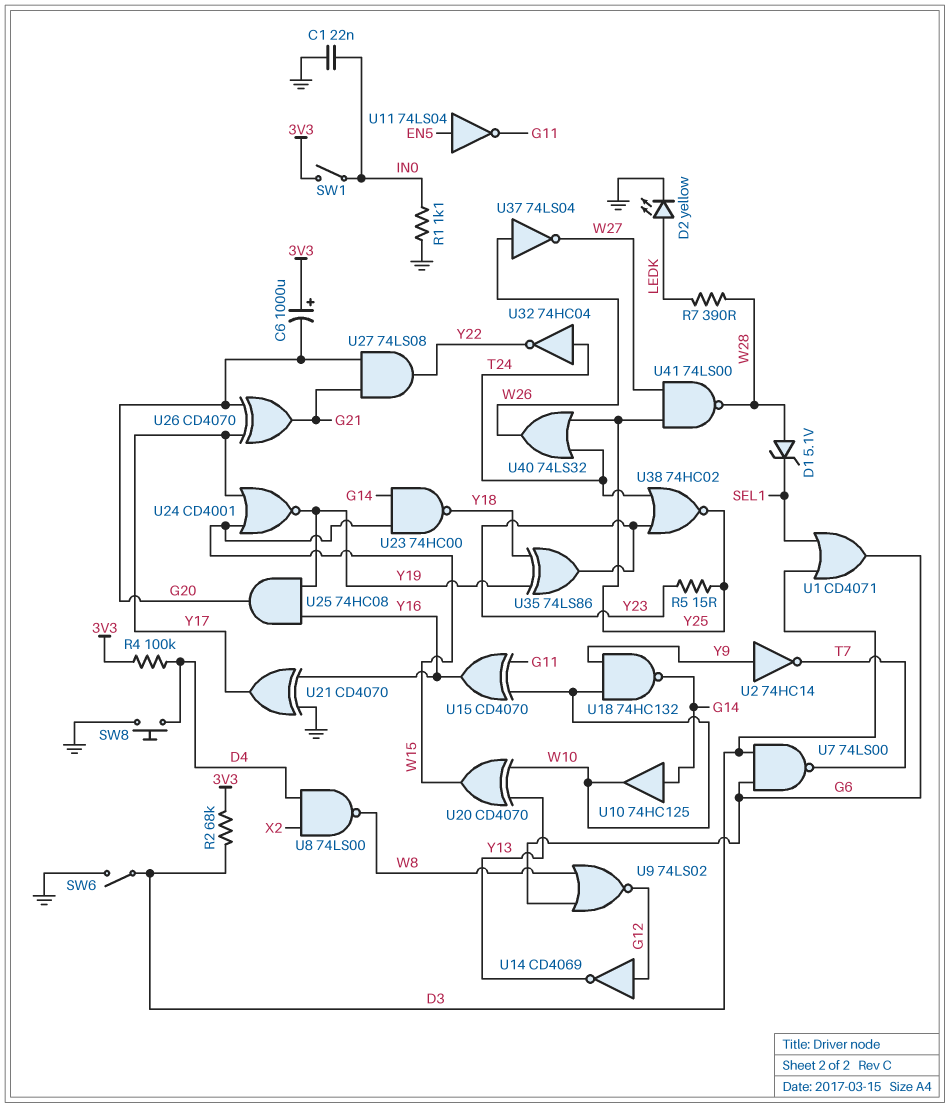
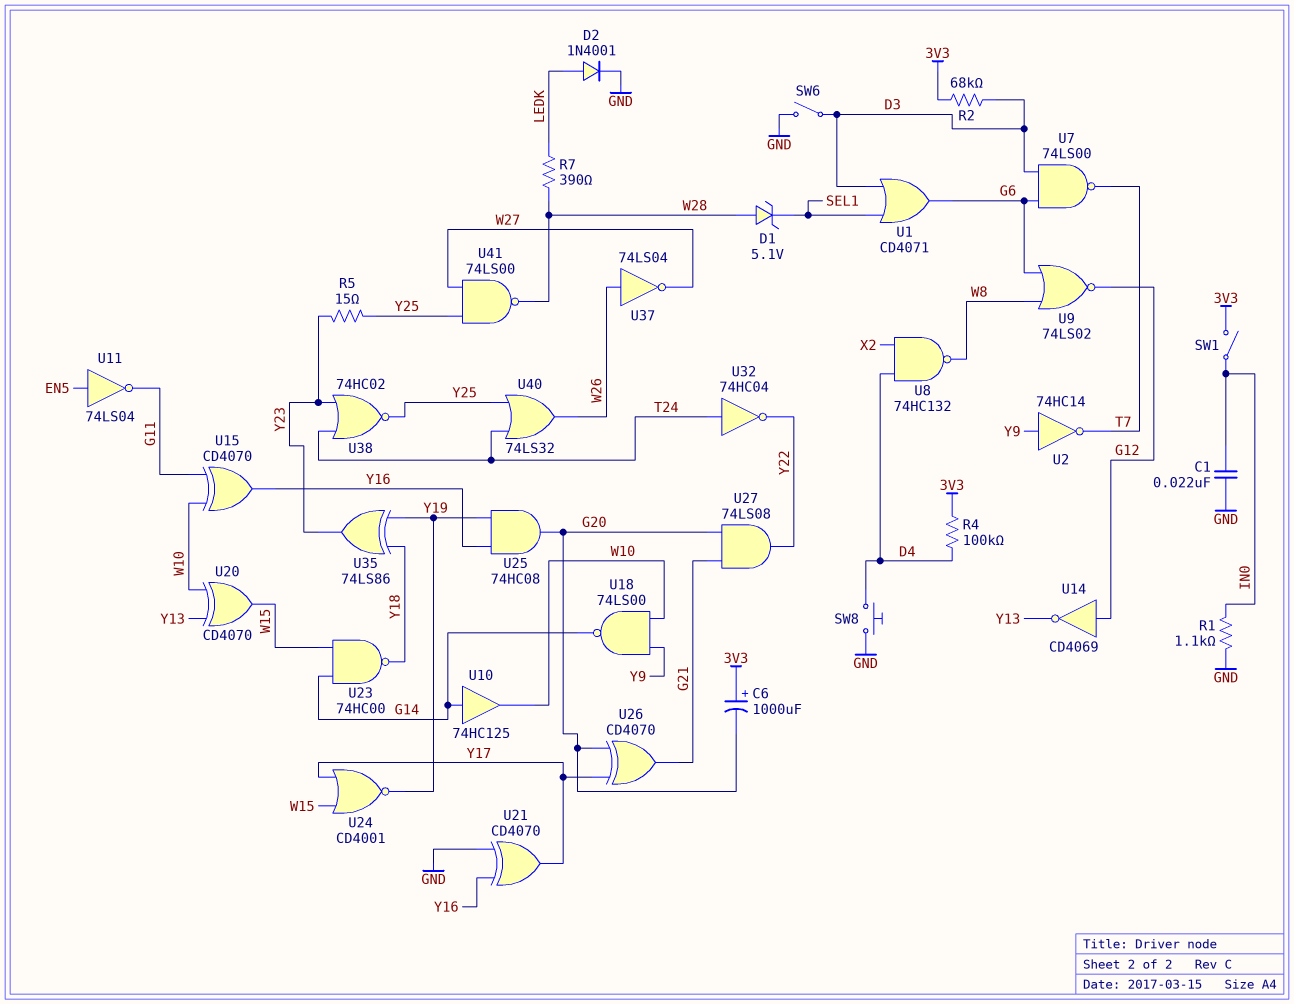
D2: LED yellow (A LEDK, K GND) -> diode 1N4001 (A LEDK, K GND)
U8: NAND 74LS00 (in D4, in X2, out W8) -> NAND 74HC132 (in D4, in X2, out W8)
U18: NAND 74HC132 (in W10, in Y9, out G14) -> NAND 74LS00 (in W10, in Y9, out G14)

